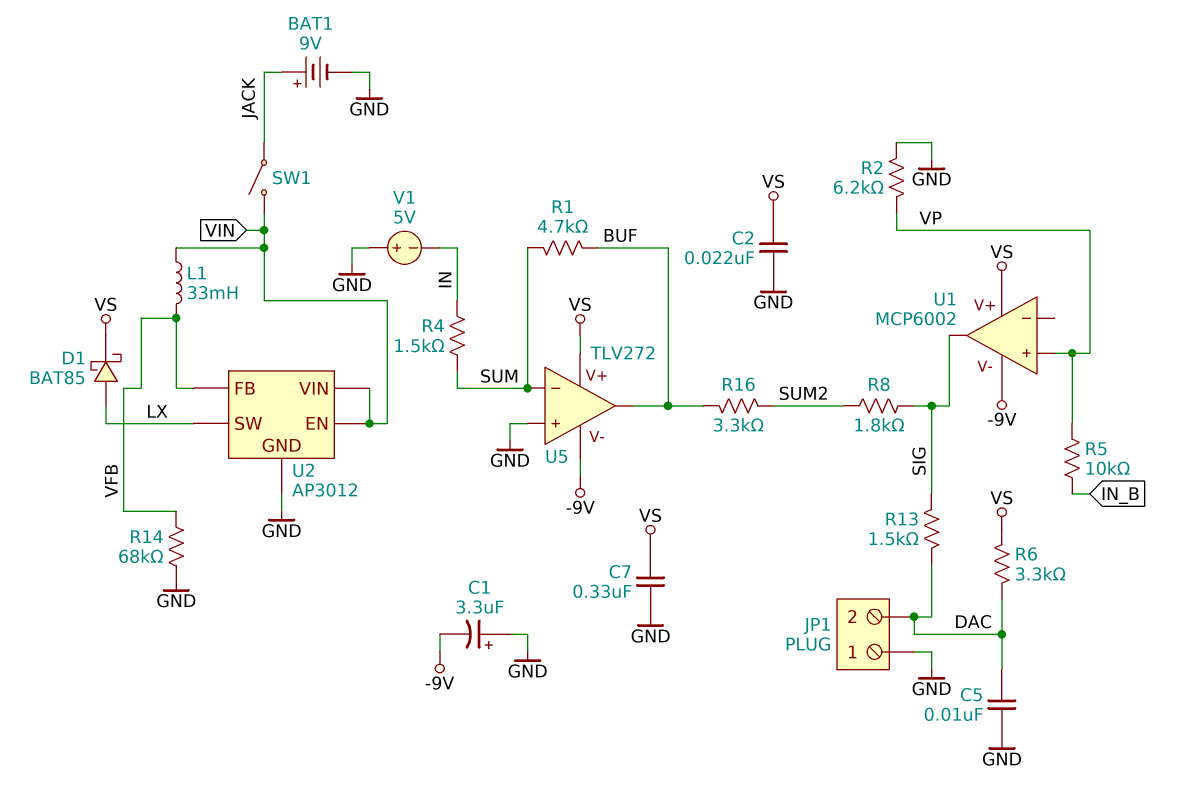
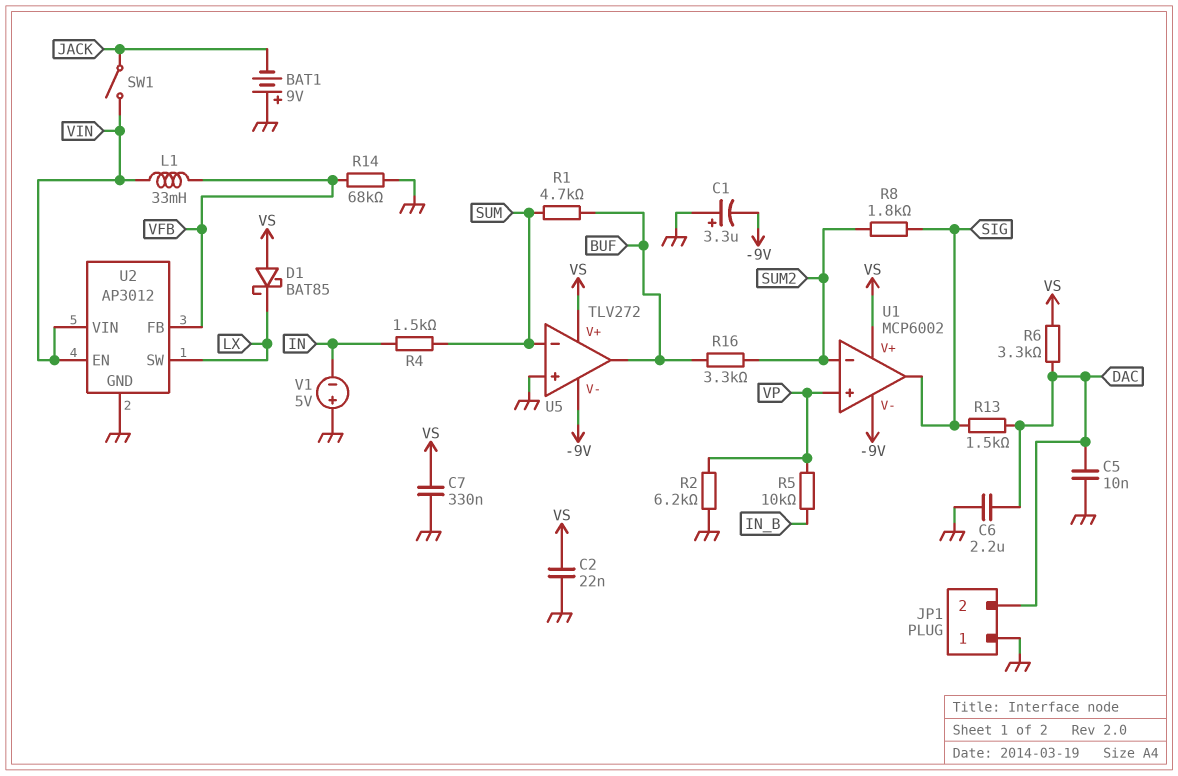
BAT1: 9V (plus JACK, minus GND) -> 9V (plus GND, minus JACK)
C6: none -> 2.2uF (DAC, GND)
D1: schottky BAT85 (A LX, K VS) -> schottky BAT85 (A VS, K LX)
U1 pin in-: none -> SUM2

